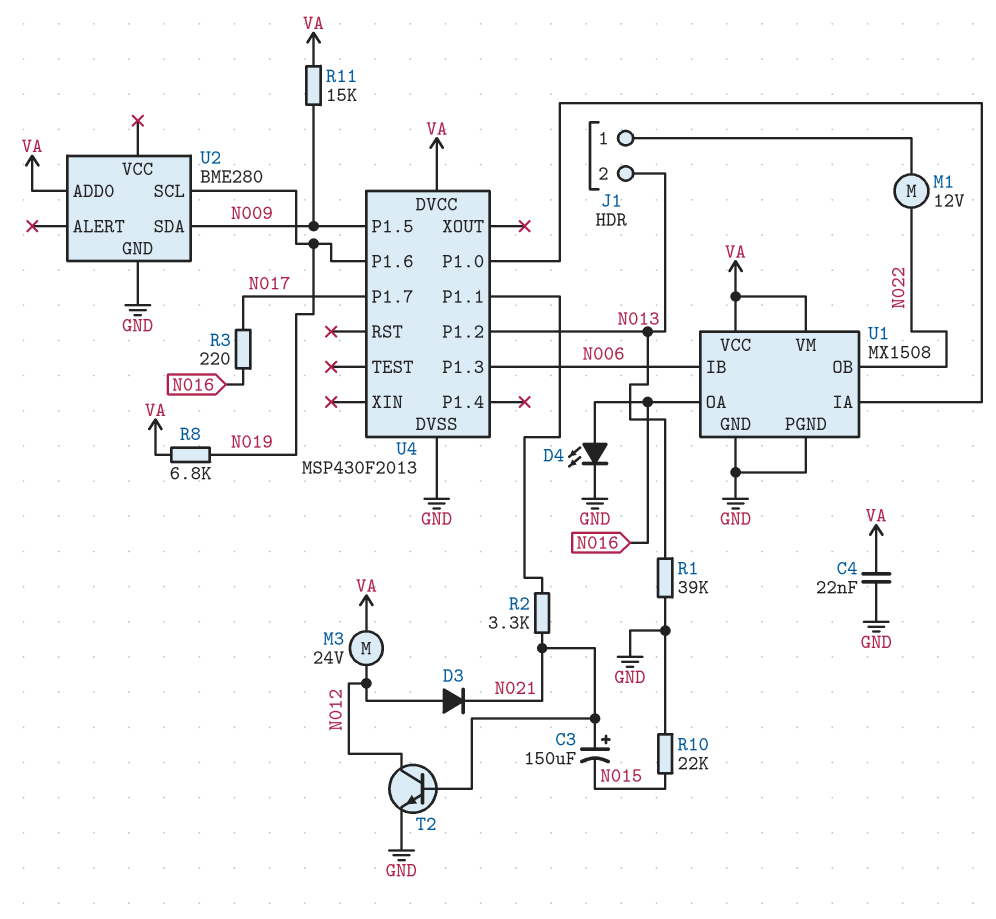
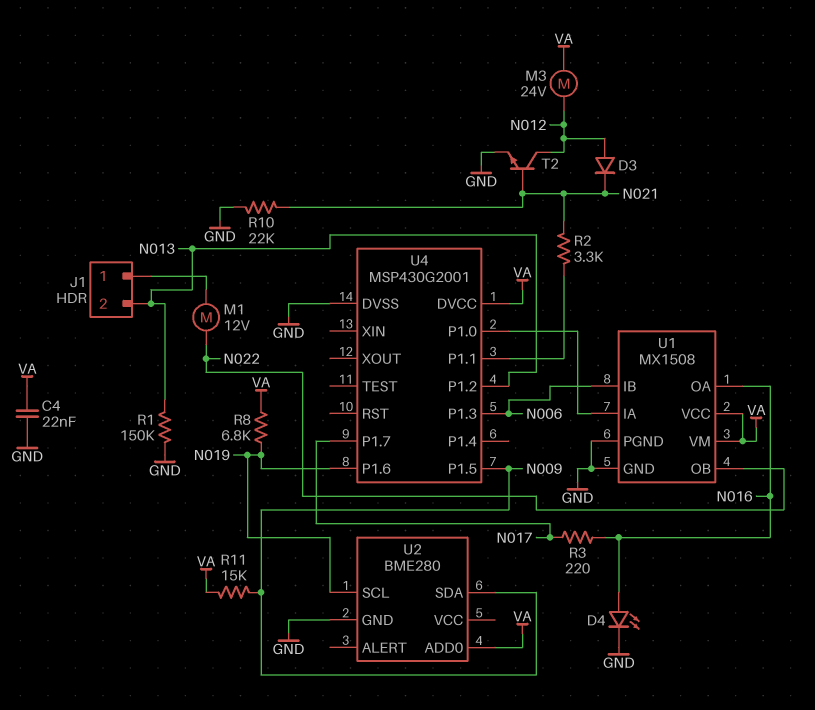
C3: 150uF (plus N021, minus N015) -> none
R1: 39k (GND, N013) -> 150k (GND, N013)
R10: 22k (GND, N015) -> 22k (GND, N021)
U4: MSP430F2013 -> MSP430G2001

